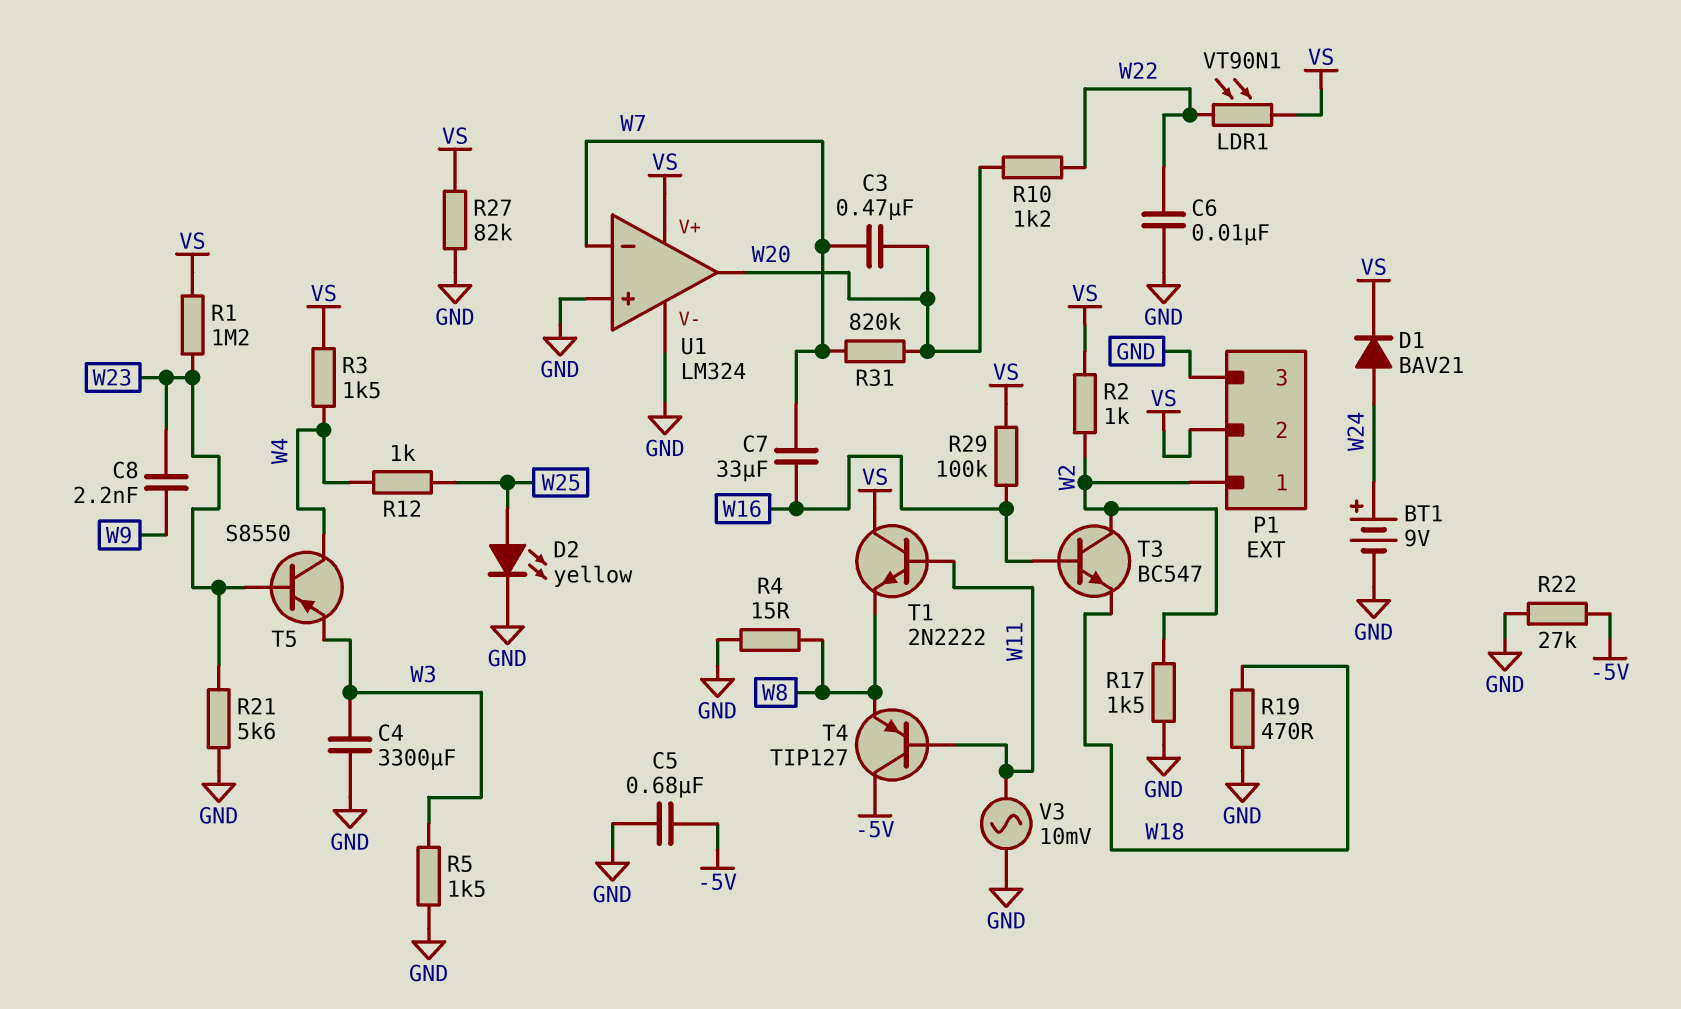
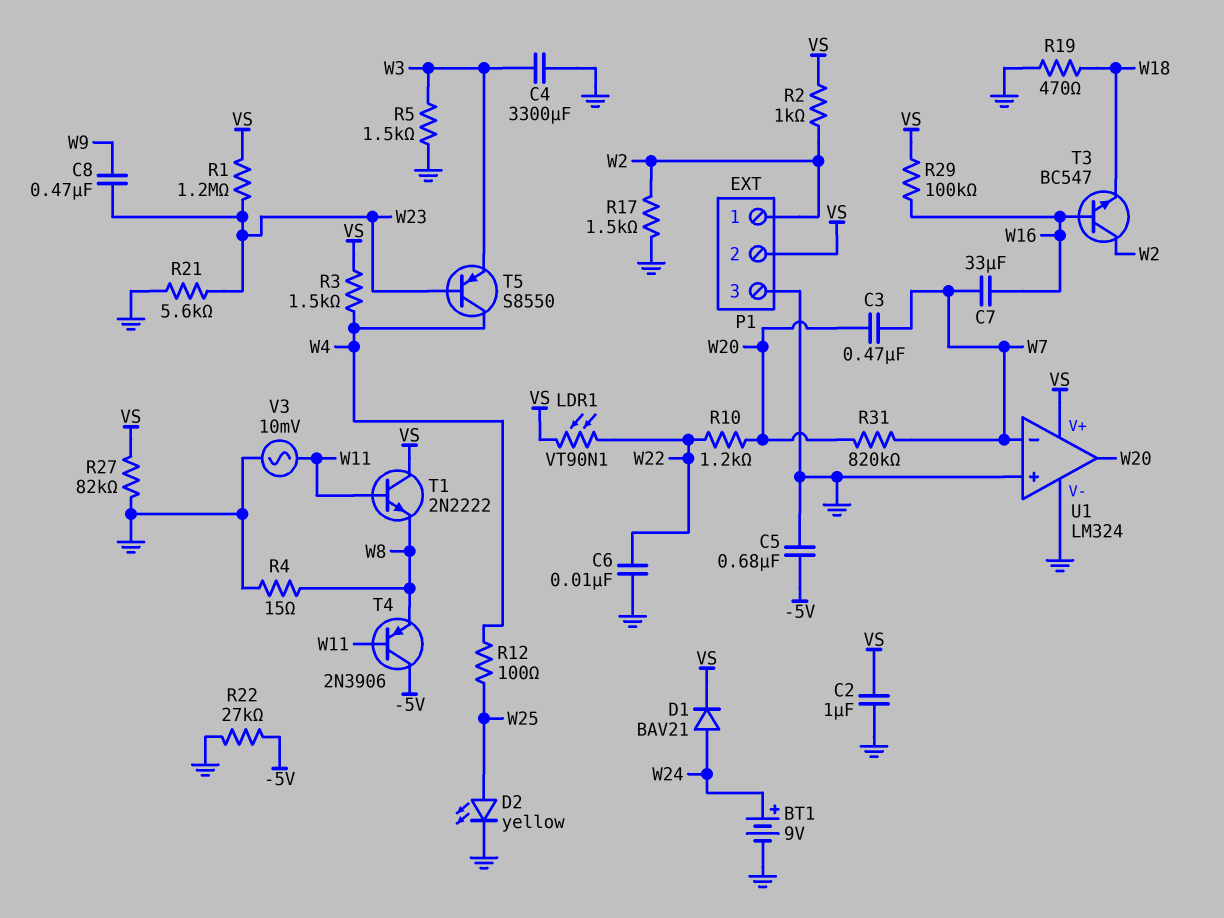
C2: none -> 1uF (GND, VS)
C8: 2.2nF (W9, W23) -> 470nF (W9, W23)
R12: 1k (W4, W25) -> 100 (W4, W25)
T4: PNP TIP127 (B W11, C -5V, E W8) -> PNP 2N3906 (B W11, C -5V, E W8)

